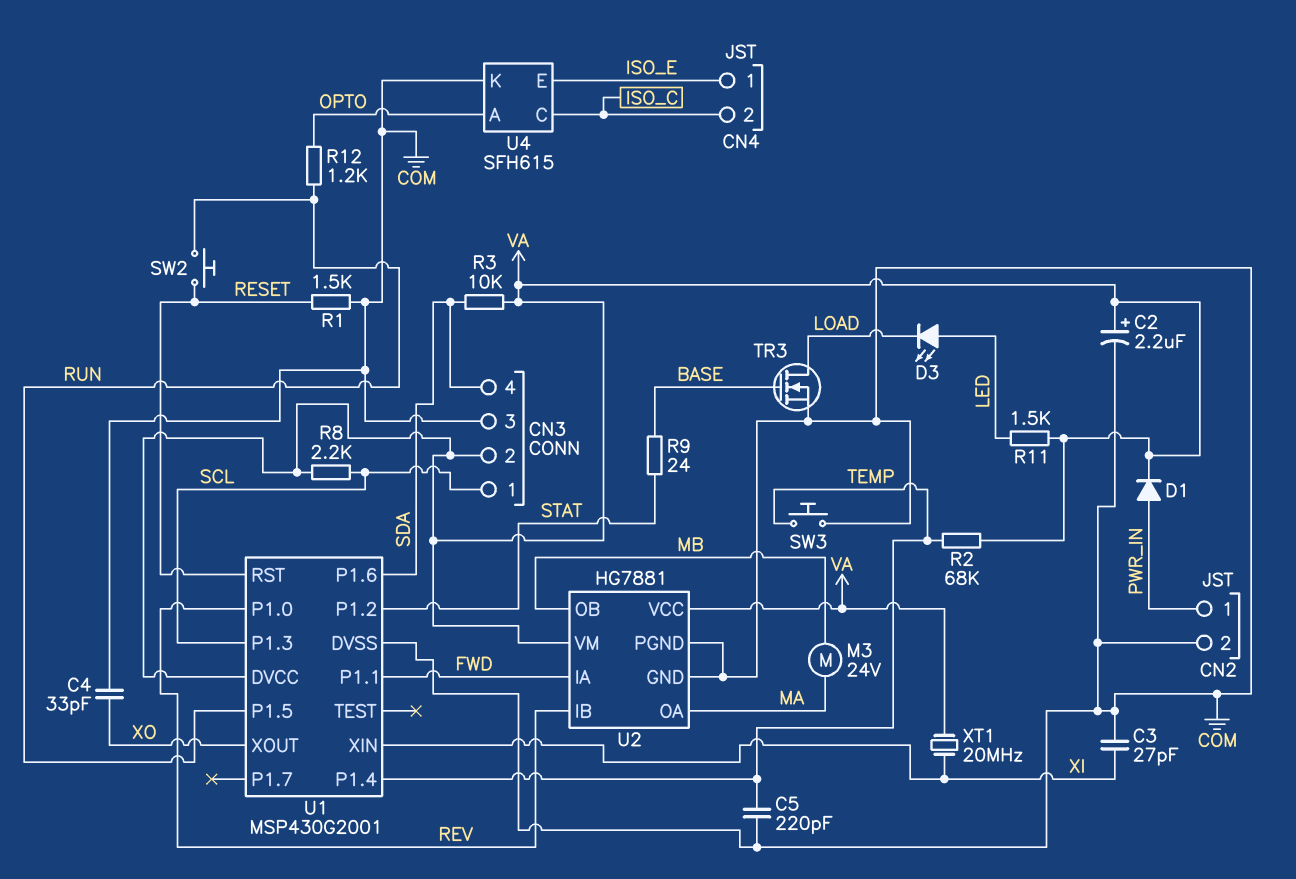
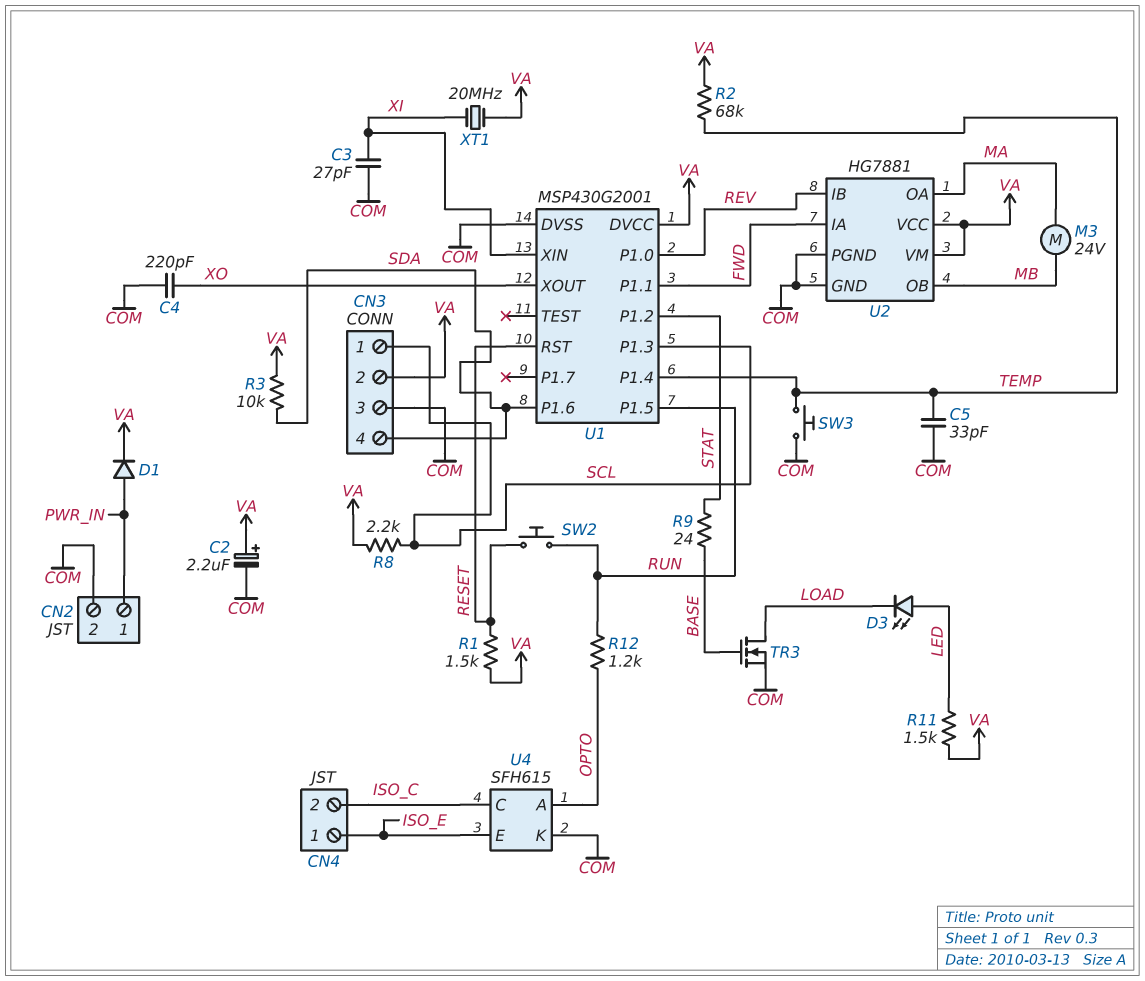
C4: 33pF (COM, XO) -> 220pF (COM, XO)
C5: 220pF (COM, TEMP) -> 33pF (COM, TEMP)
R1: 1.5k (COM, RESET) -> 1.5k (RESET, VA)

